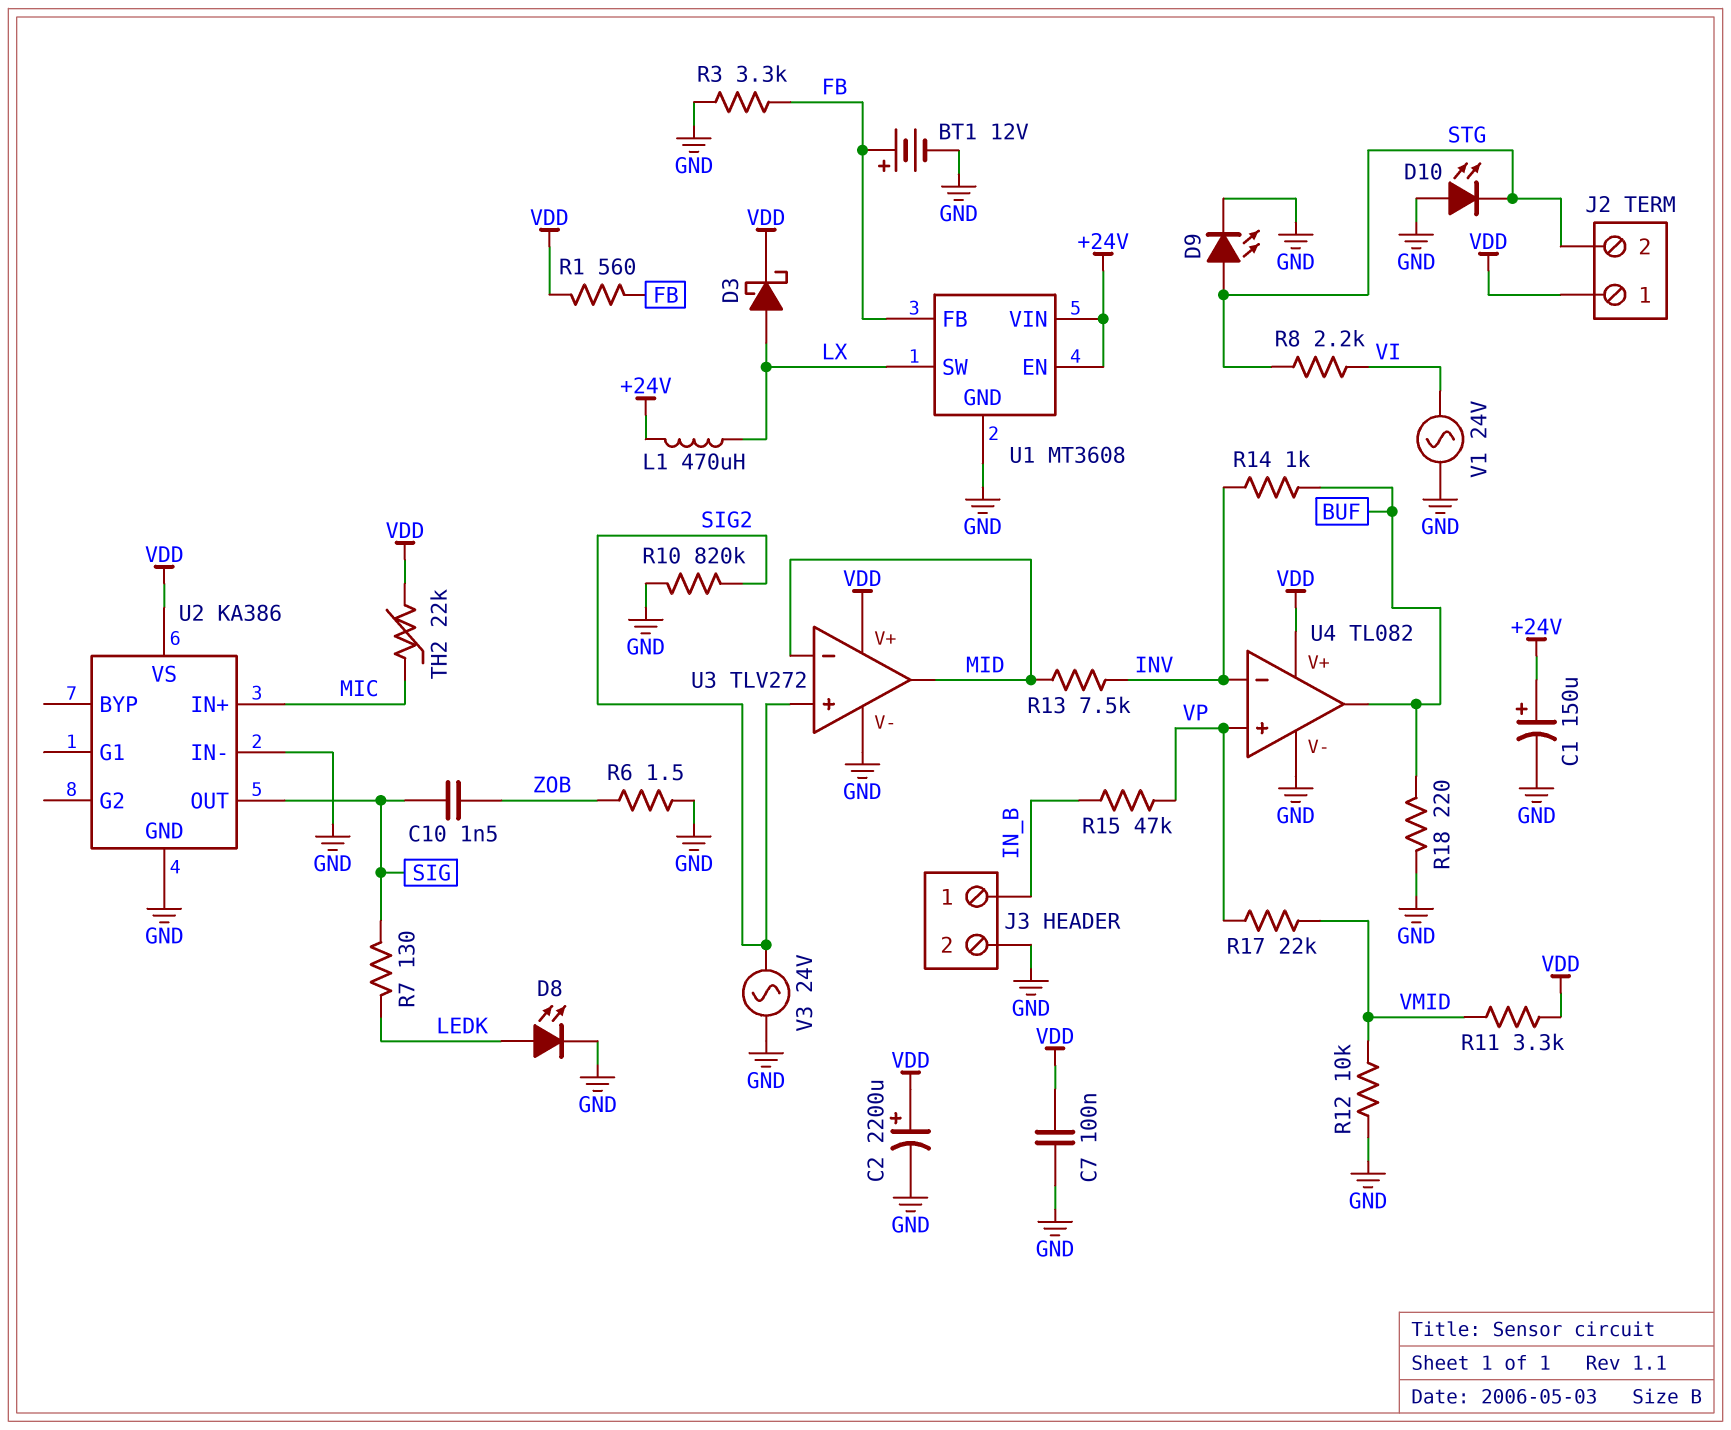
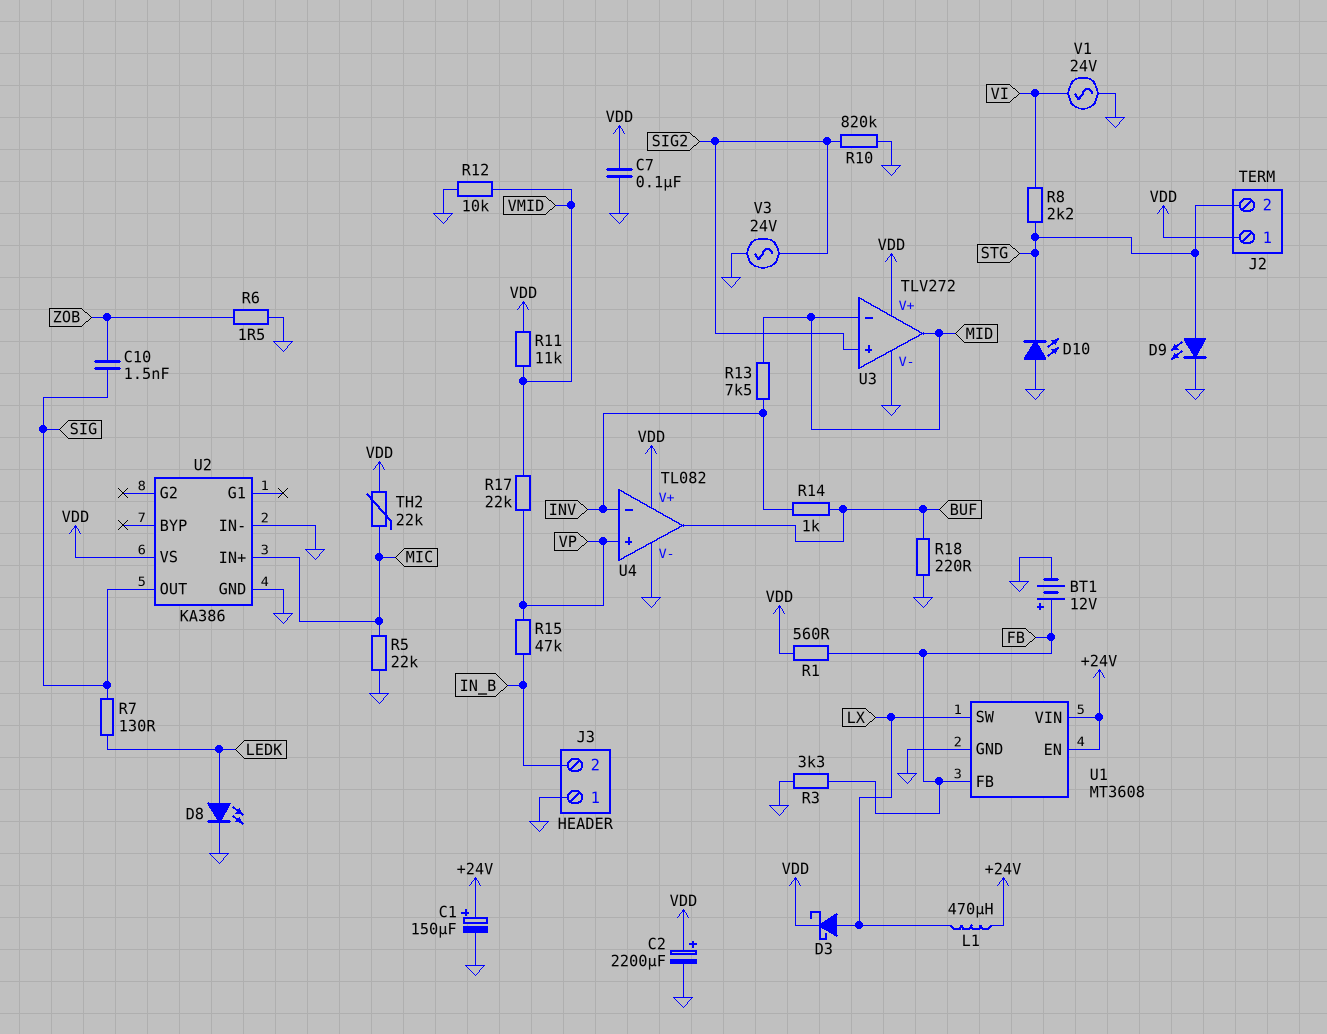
J3 pin 1: IN_B -> GND
J3 pin 2: GND -> IN_B
R5: none -> 22k (GND, MIC)
R11: 3.3k (VDD, VMID) -> 11k (VDD, VMID)

